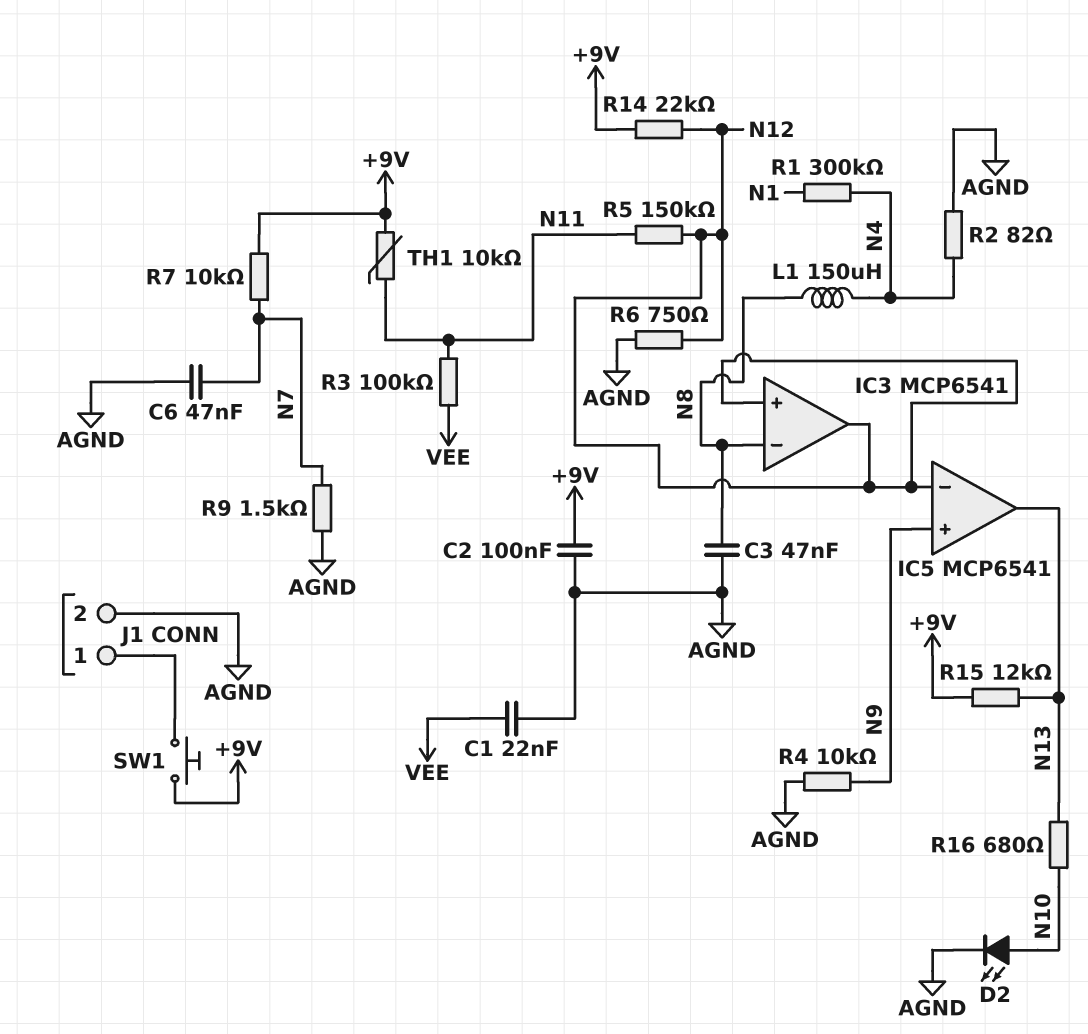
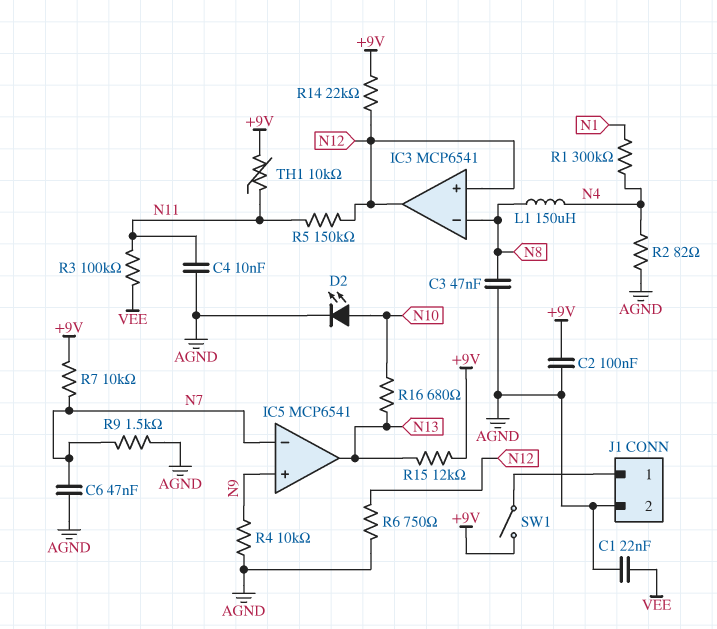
C4: none -> 10nF (AGND, N11)
IC5 pin in-: N12 -> N7
SW1: button (+9V, J1/1) -> switch (+9V, J1/1)

